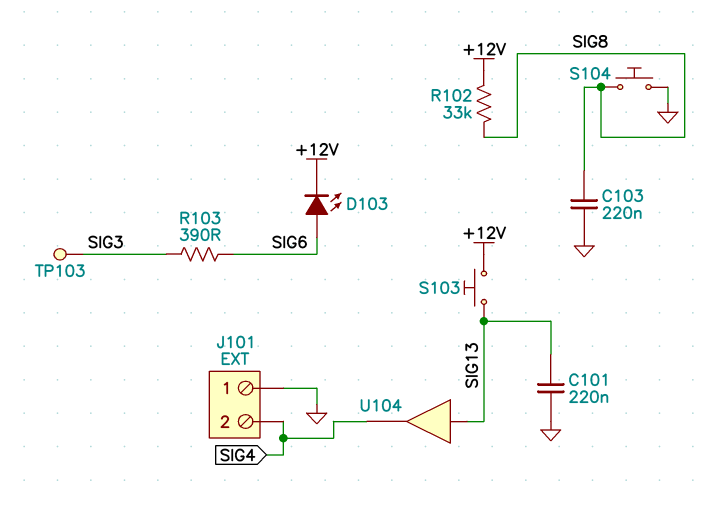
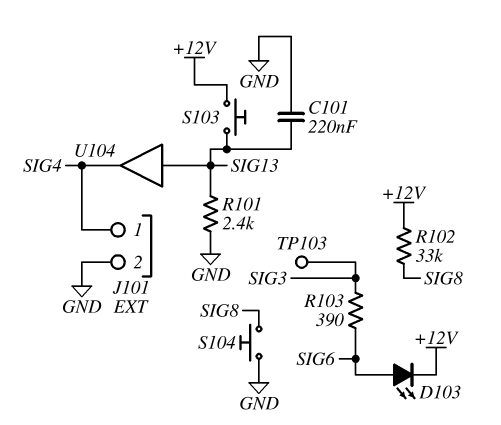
C103: 220nF (GND, SIG8) -> none
J101 pin 1: GND -> SIG4
J101 pin 2: SIG4 -> GND
R101: none -> 2.4k (GND, SIG13)

